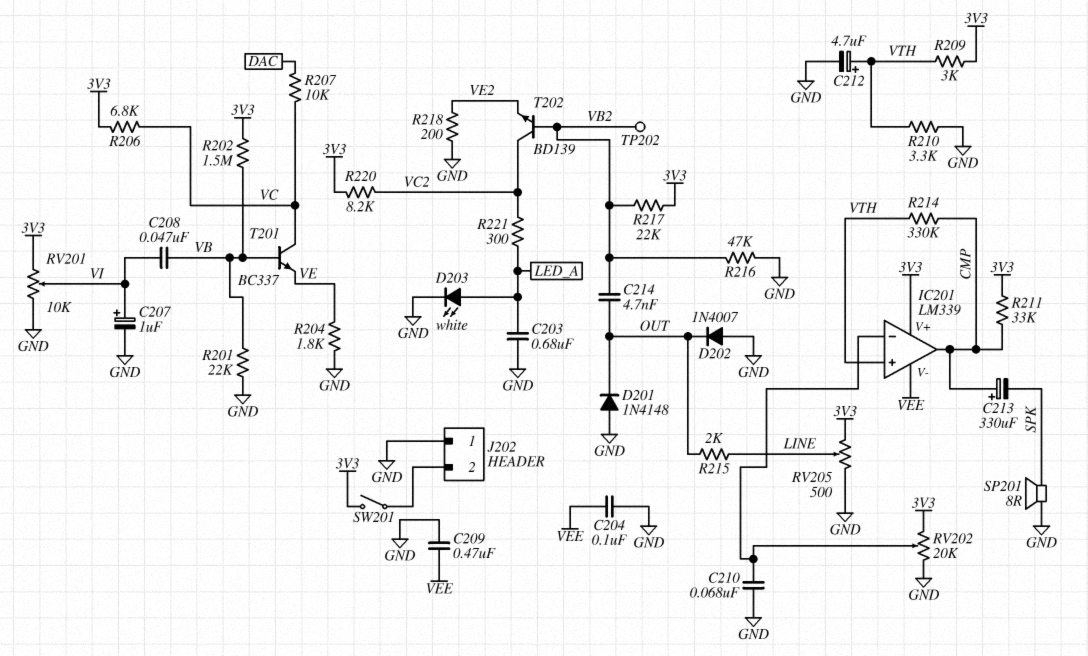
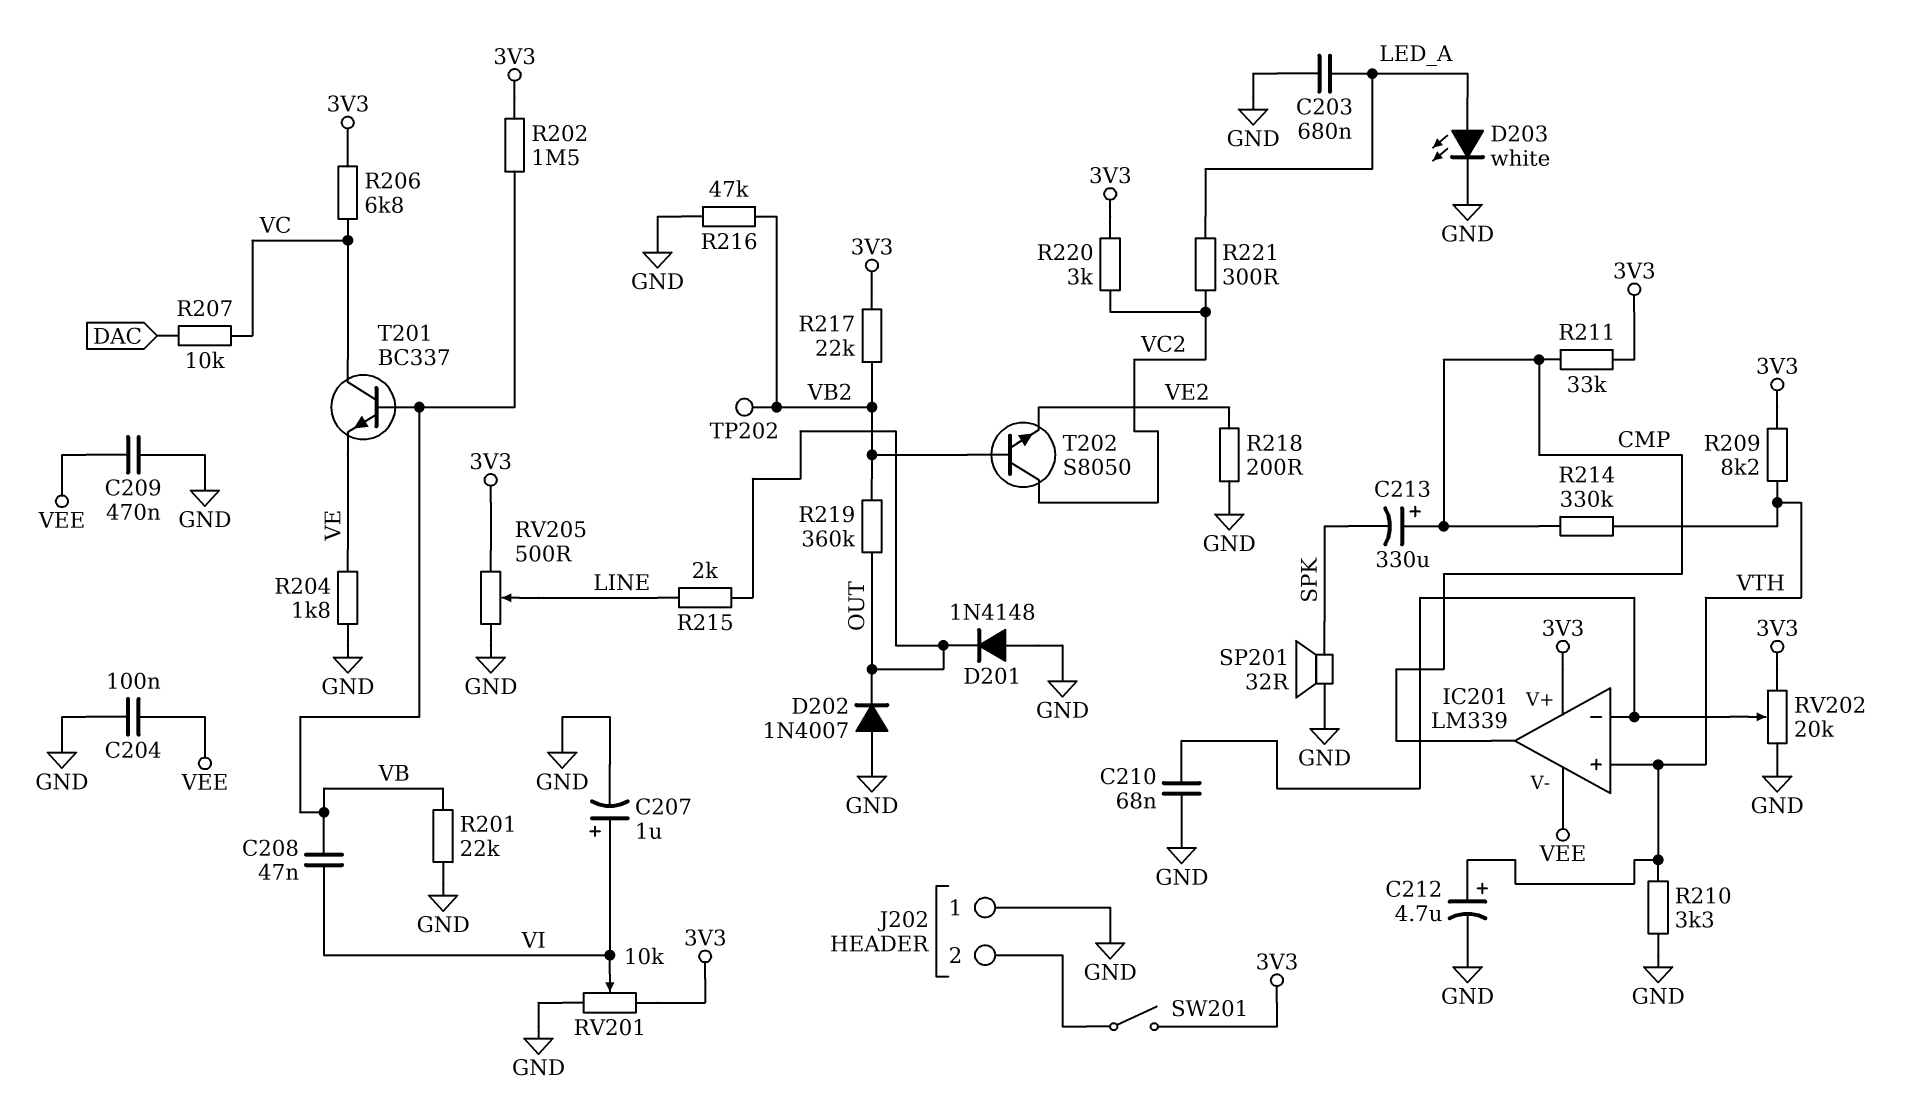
C214: 4.7nF (OUT, VB2) -> none
R209: 3k (3V3, VTH) -> 8.2k (3V3, VTH)
R219: none -> 360k (OUT, VB2)
R220: 8.2k (3V3, VC2) -> 3k (3V3, VC2)
SP201: speaker 8R (GND, SPK) -> speaker 32R (GND, SPK)
T202: NPN BD139 (B VB2, C VC2, E VE2) -> NPN S8050 (B VB2, C VC2, E VE2)

